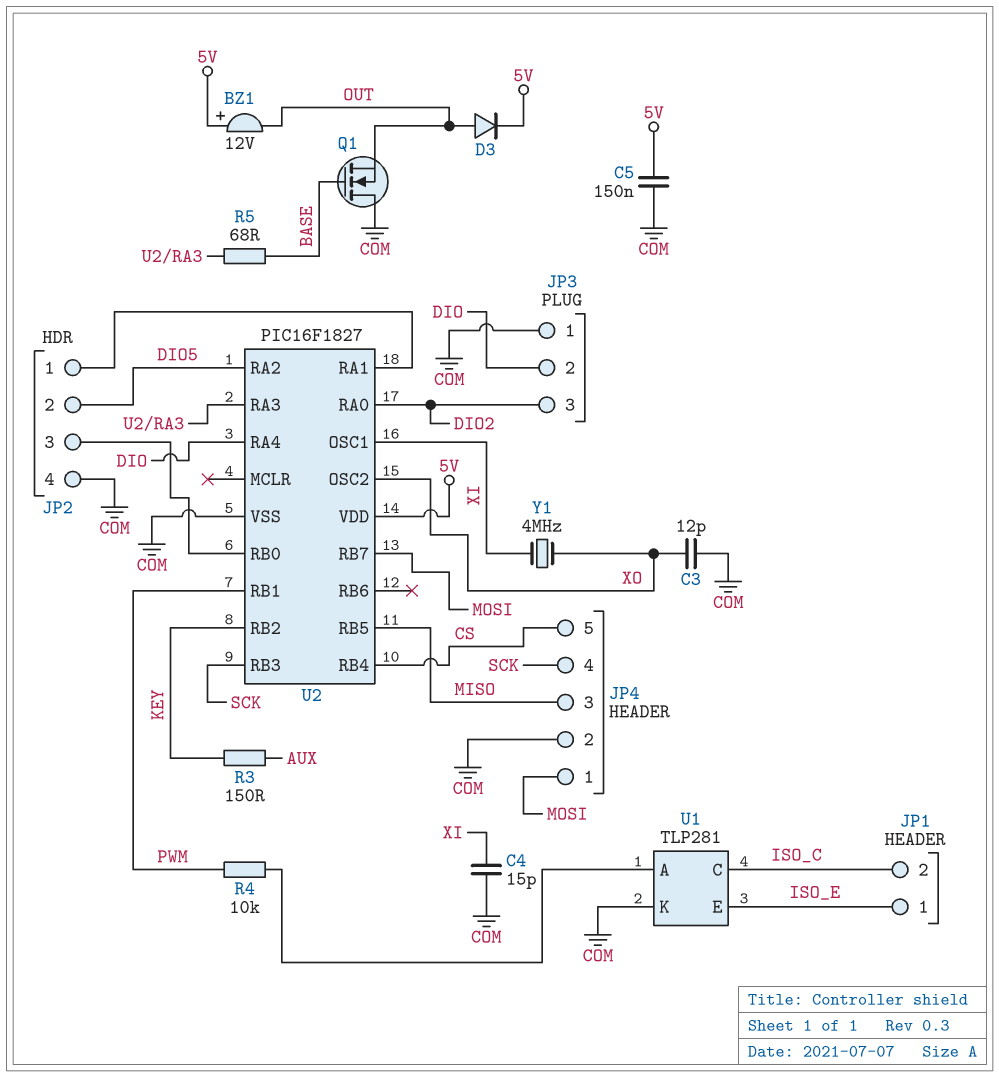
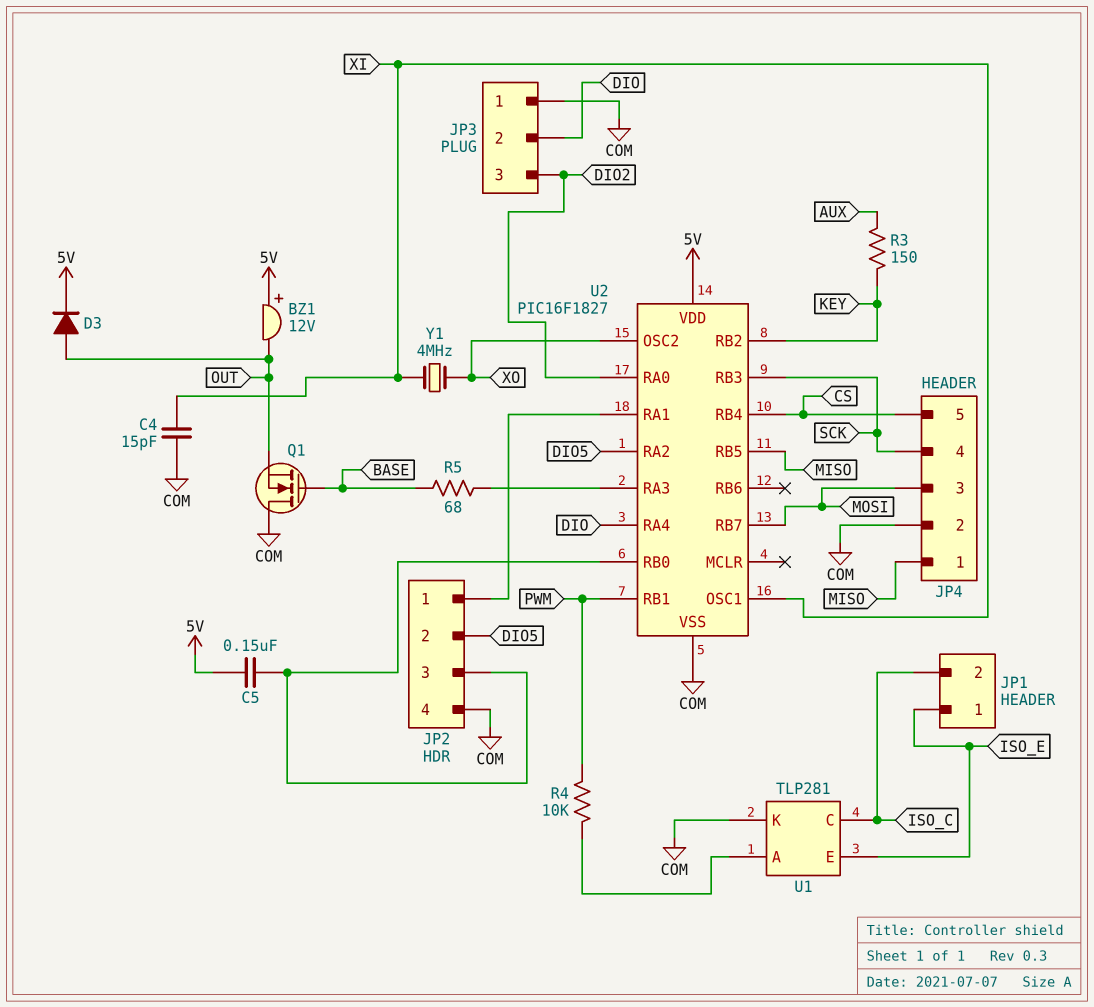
C3: 12pF (COM, XO) -> none
C5: 150nF (5V, COM) -> 150nF (5V, JP2/3)
JP4 pin 1: MOSI -> MISO
JP4 pin 3: MISO -> MOSI

